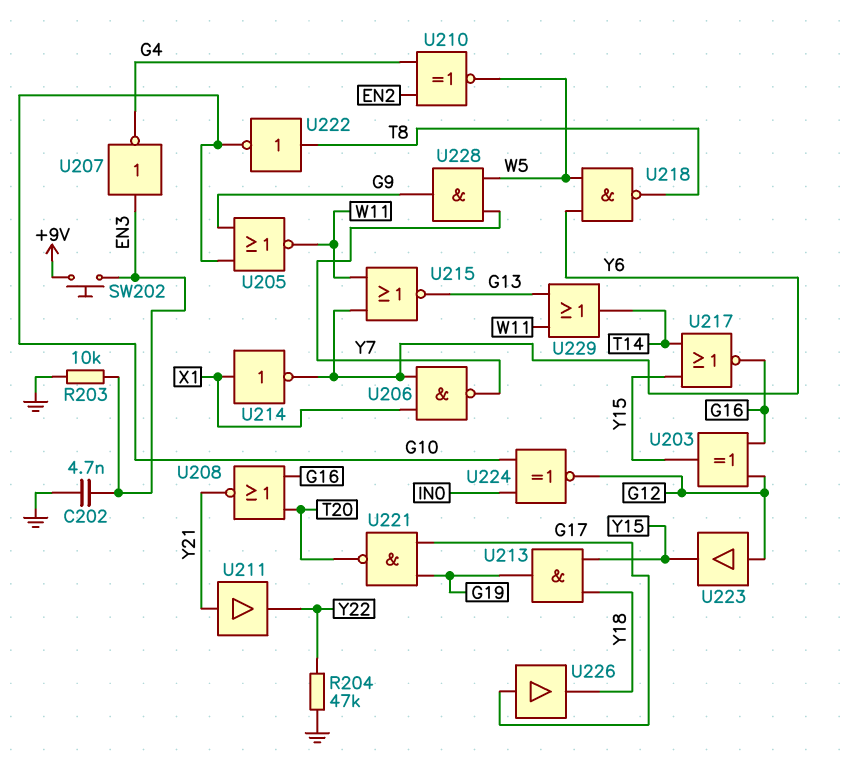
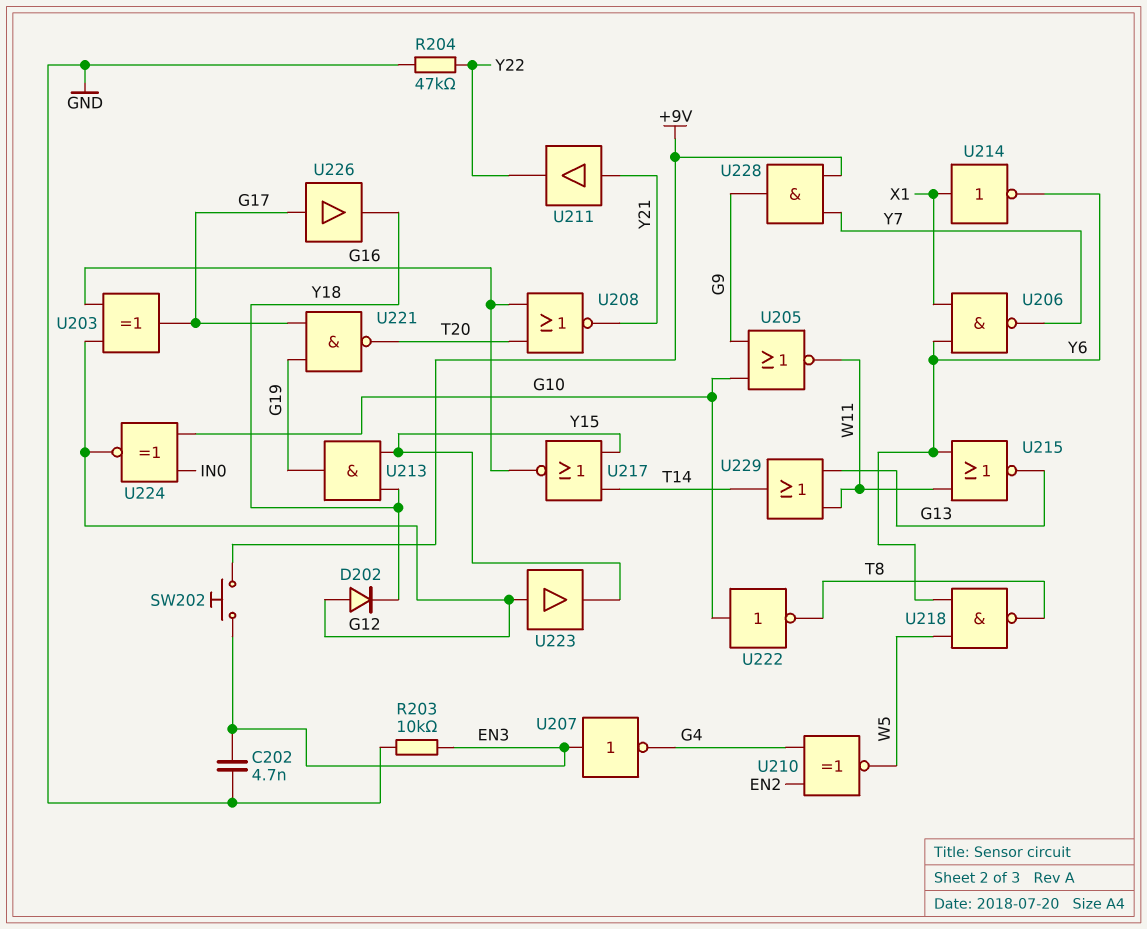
D202: none -> diode (A G12, K Y18)
U203: XOR (in G12, in G16, out Y15) -> XOR (in G12, in G16, out G17)
U222: NOT (in T8, out G10) -> NOT (in G10, out T8)
U228: AND (in W5, in Y7, out G9) -> AND (in +9V, in Y7, out G9)

